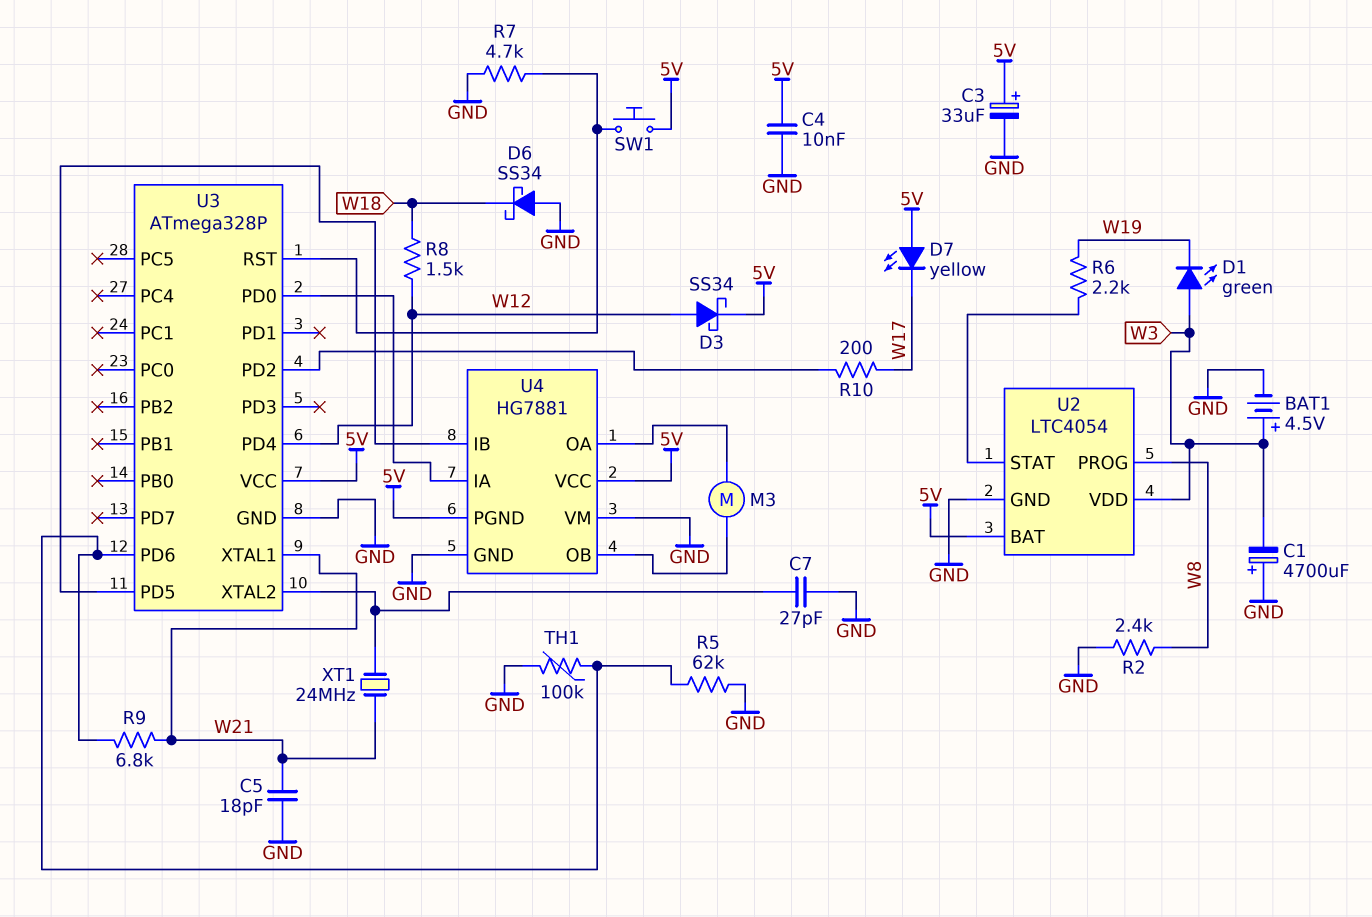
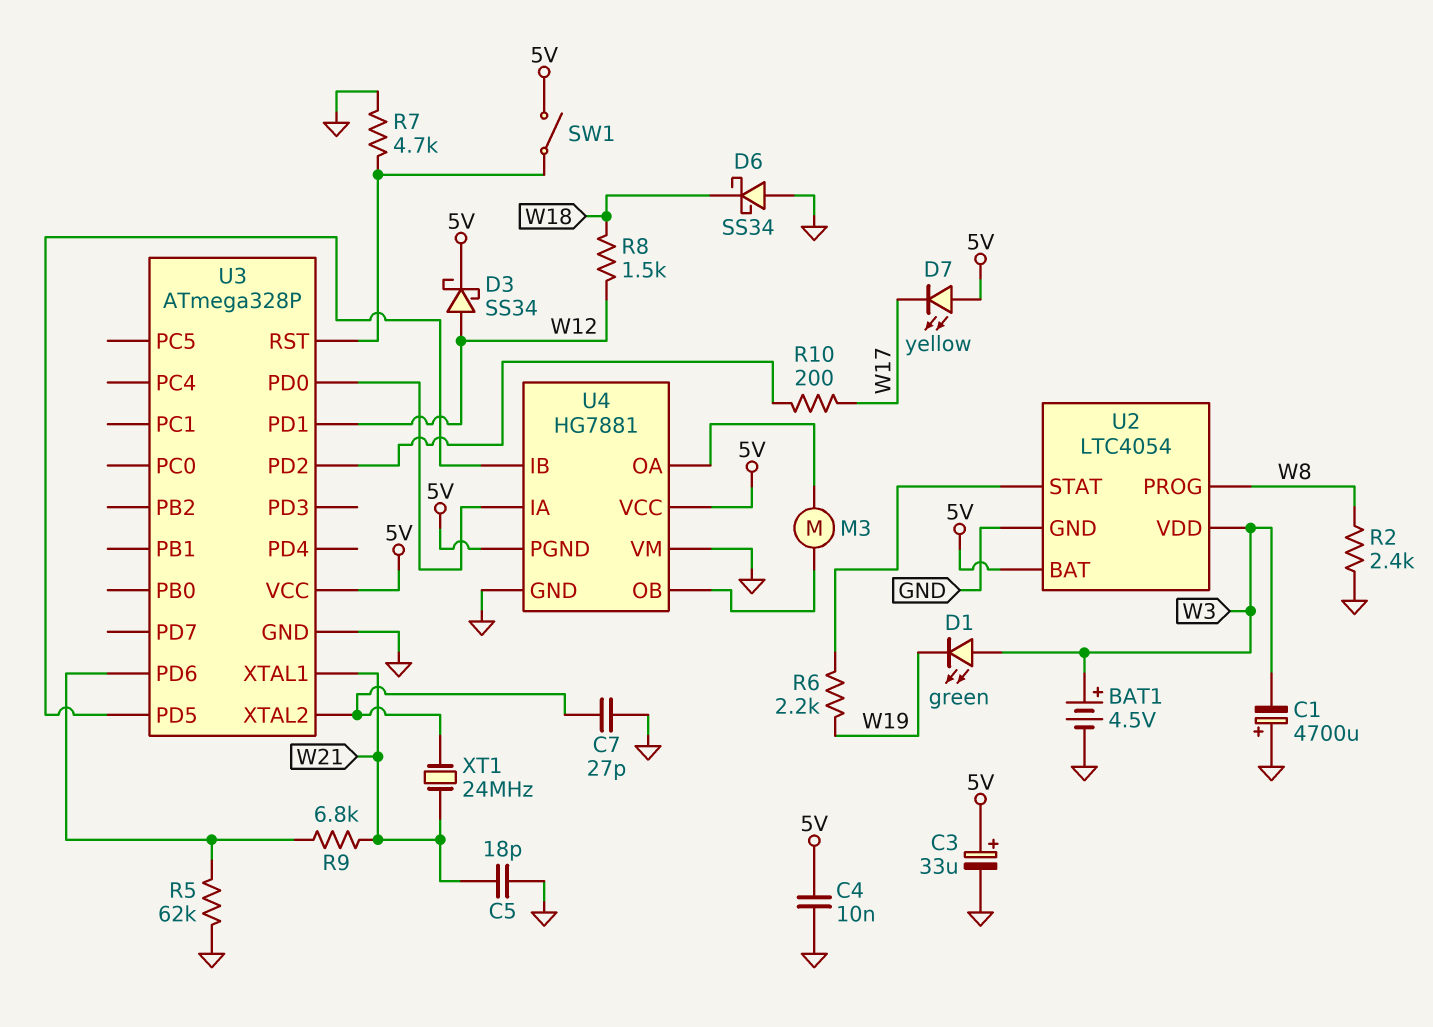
SW1: button (5V, U3/RST) -> switch (5V, U3/RST)
TH1: 100k (GND, U3/PD6) -> none
U3 pin PD1: none -> W12
U3 pin PD4: W12 -> none

